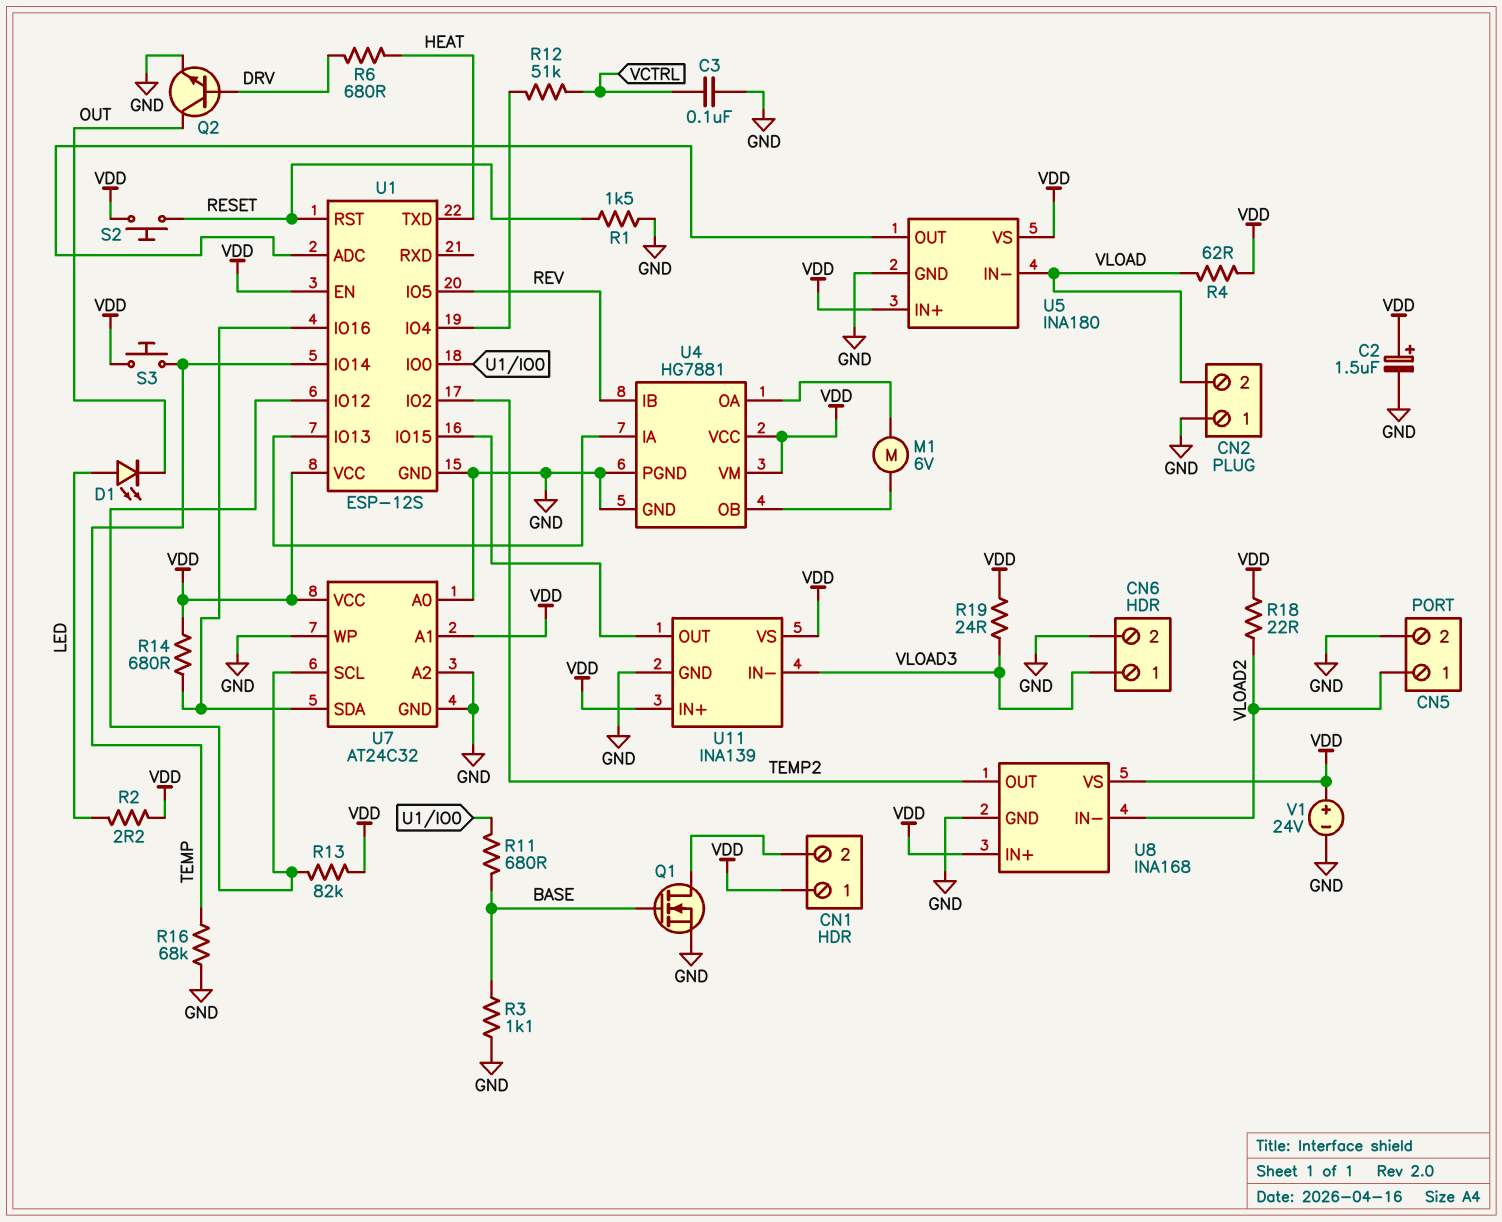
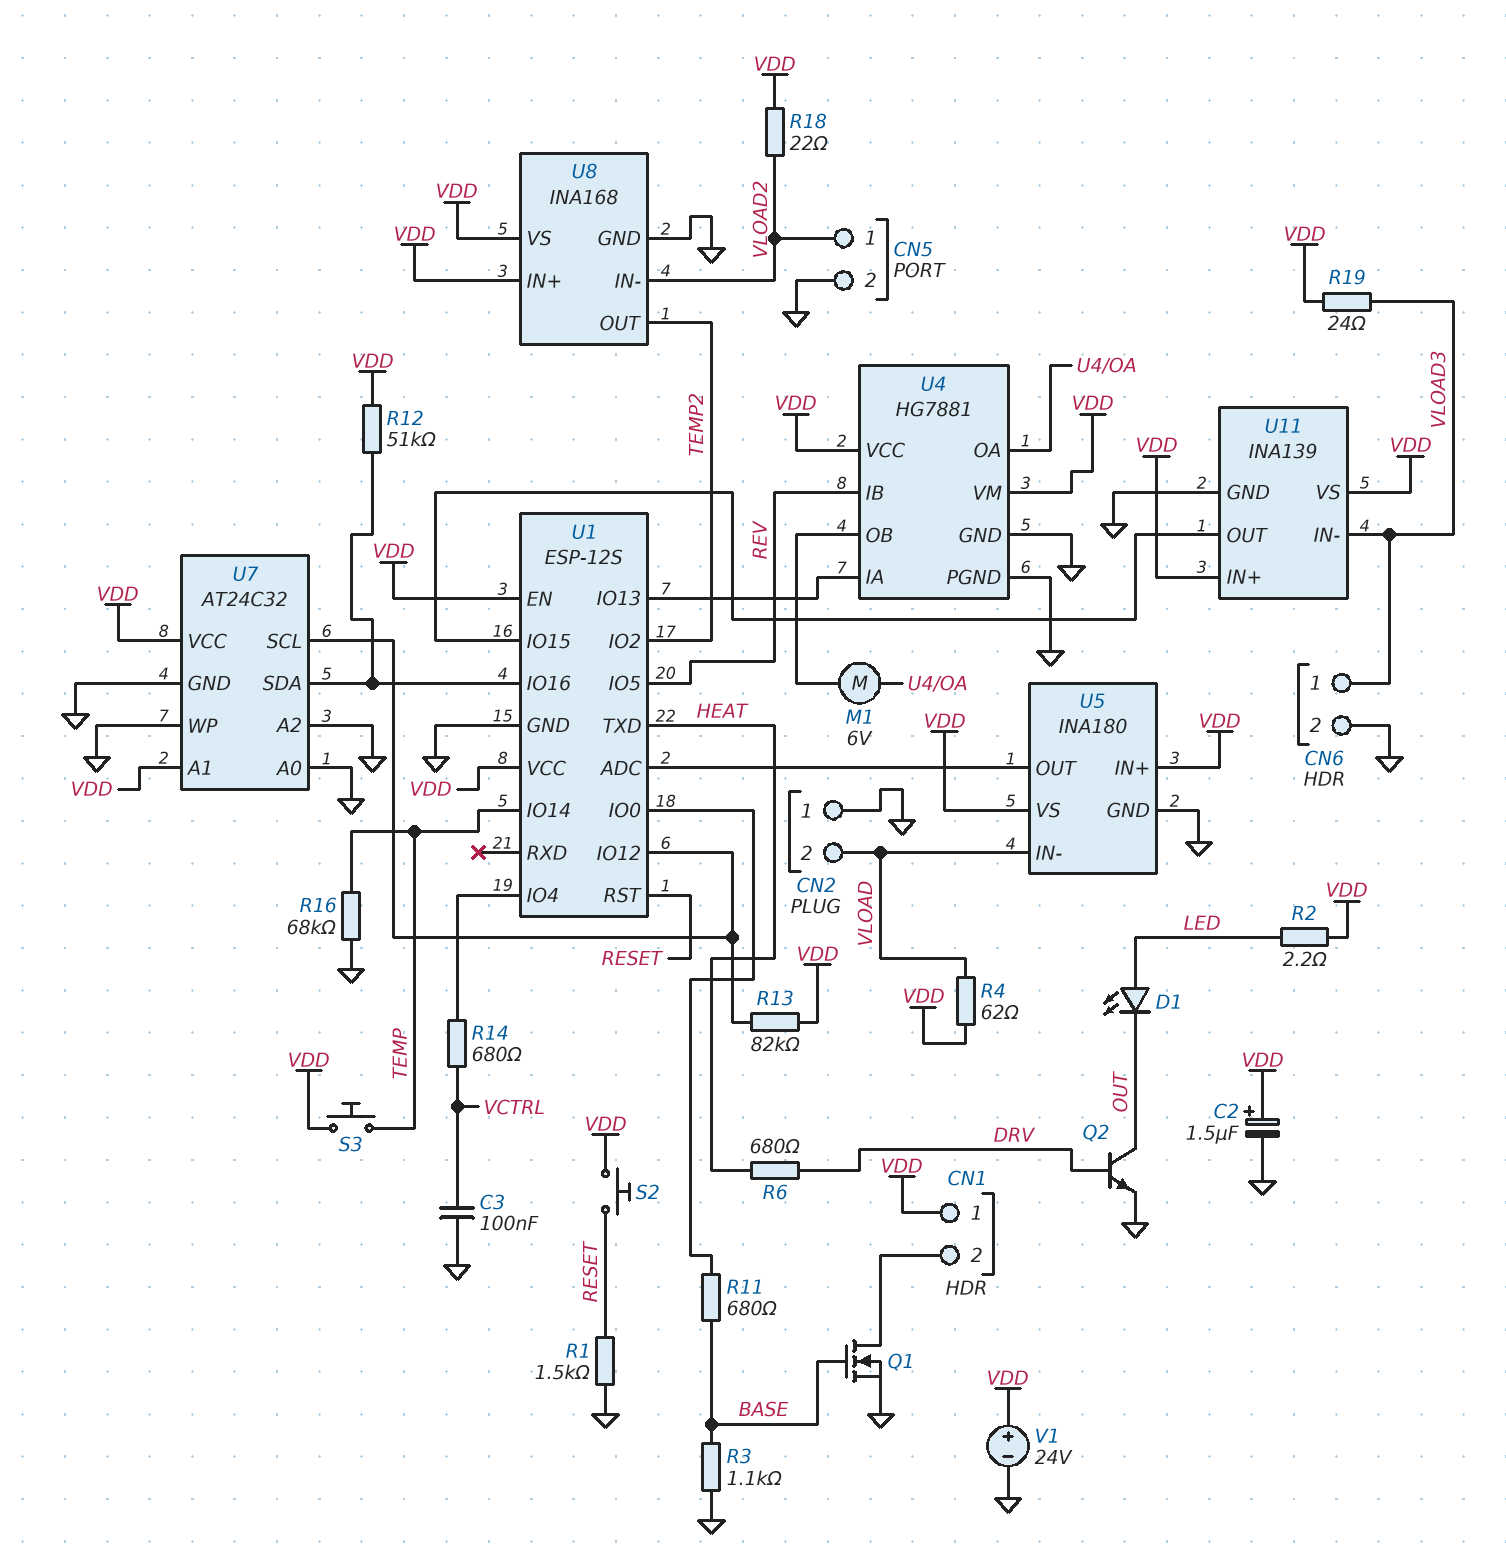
R12: 51k (U1/IO4, VCTRL) -> 51k (U1/IO16, VDD)
R14: 680 (U1/IO16, VDD) -> 680 (U1/IO4, VCTRL)

